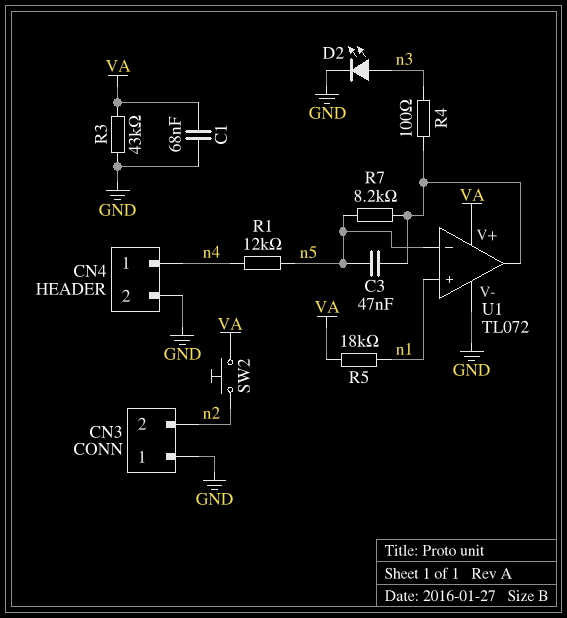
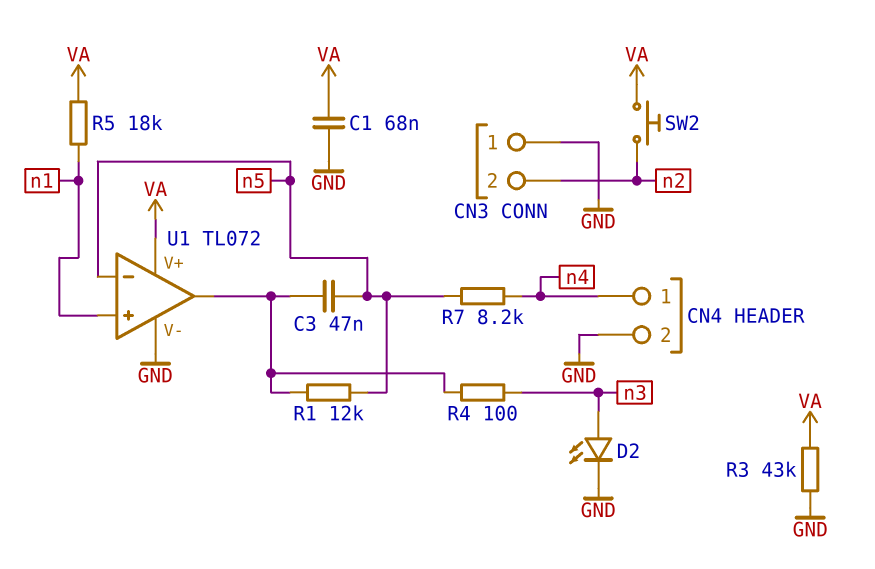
R1: 12k (n4, n5) -> 12k (U1/out, n5)
R7: 8.2k (U1/out, n5) -> 8.2k (n4, n5)

